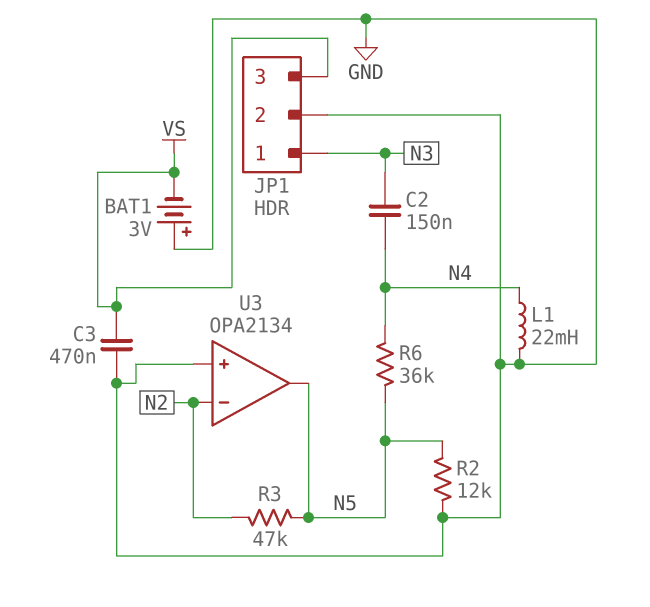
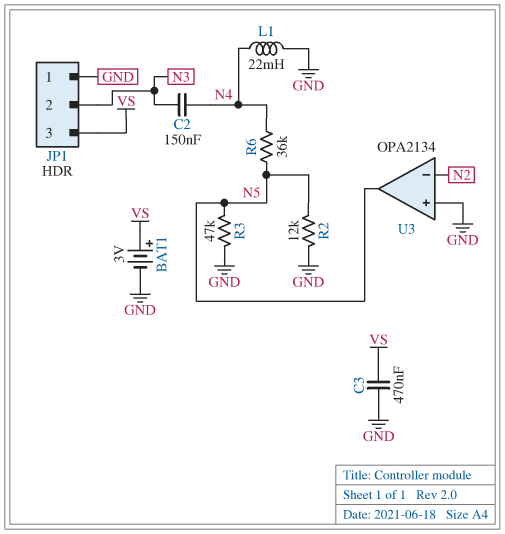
BAT1: 3V (plus GND, minus VS) -> 3V (plus VS, minus GND)
JP1 pin 1: N3 -> GND
JP1 pin 2: GND -> N3
R3: 47k (N2, N5) -> 47k (GND, N5)

